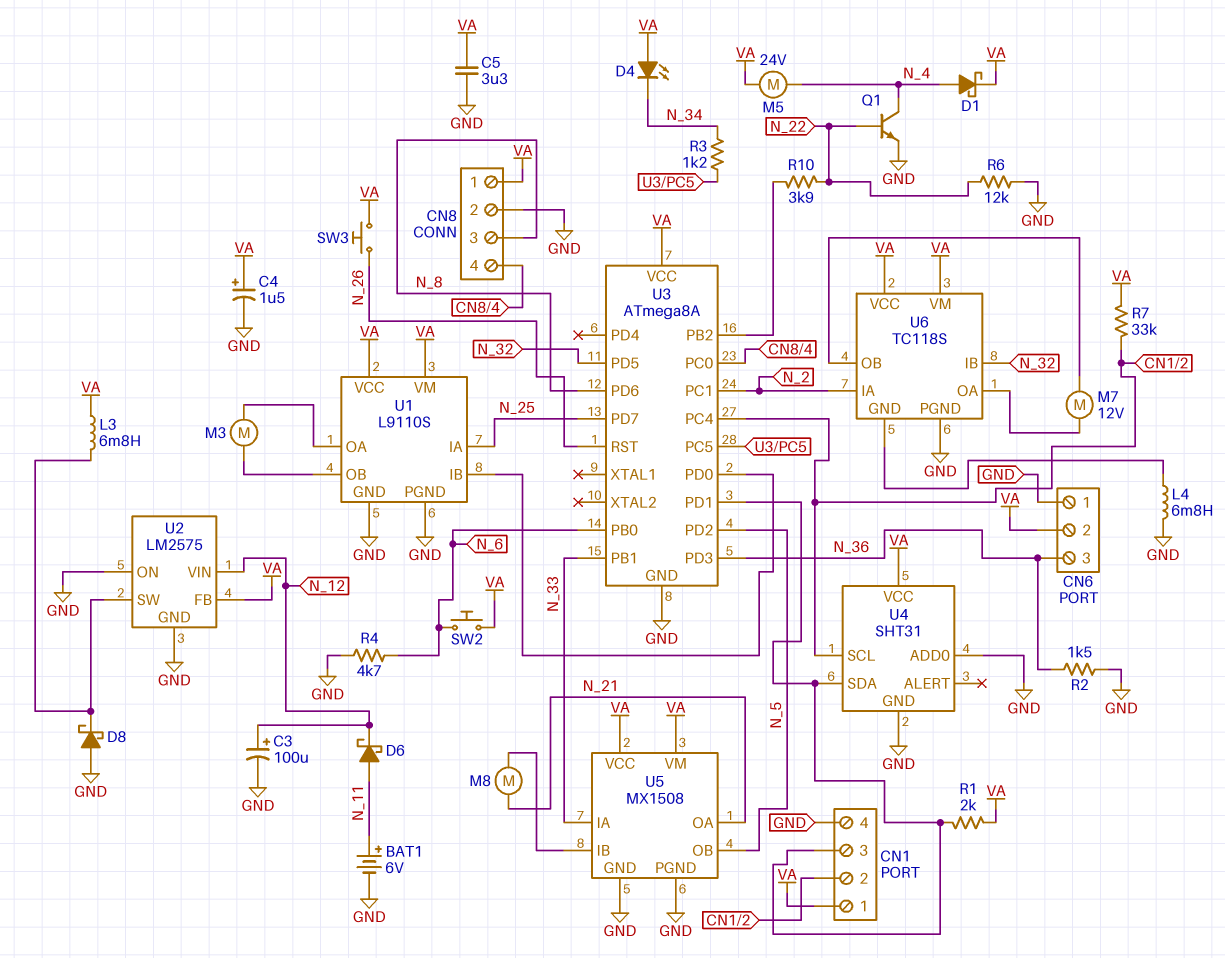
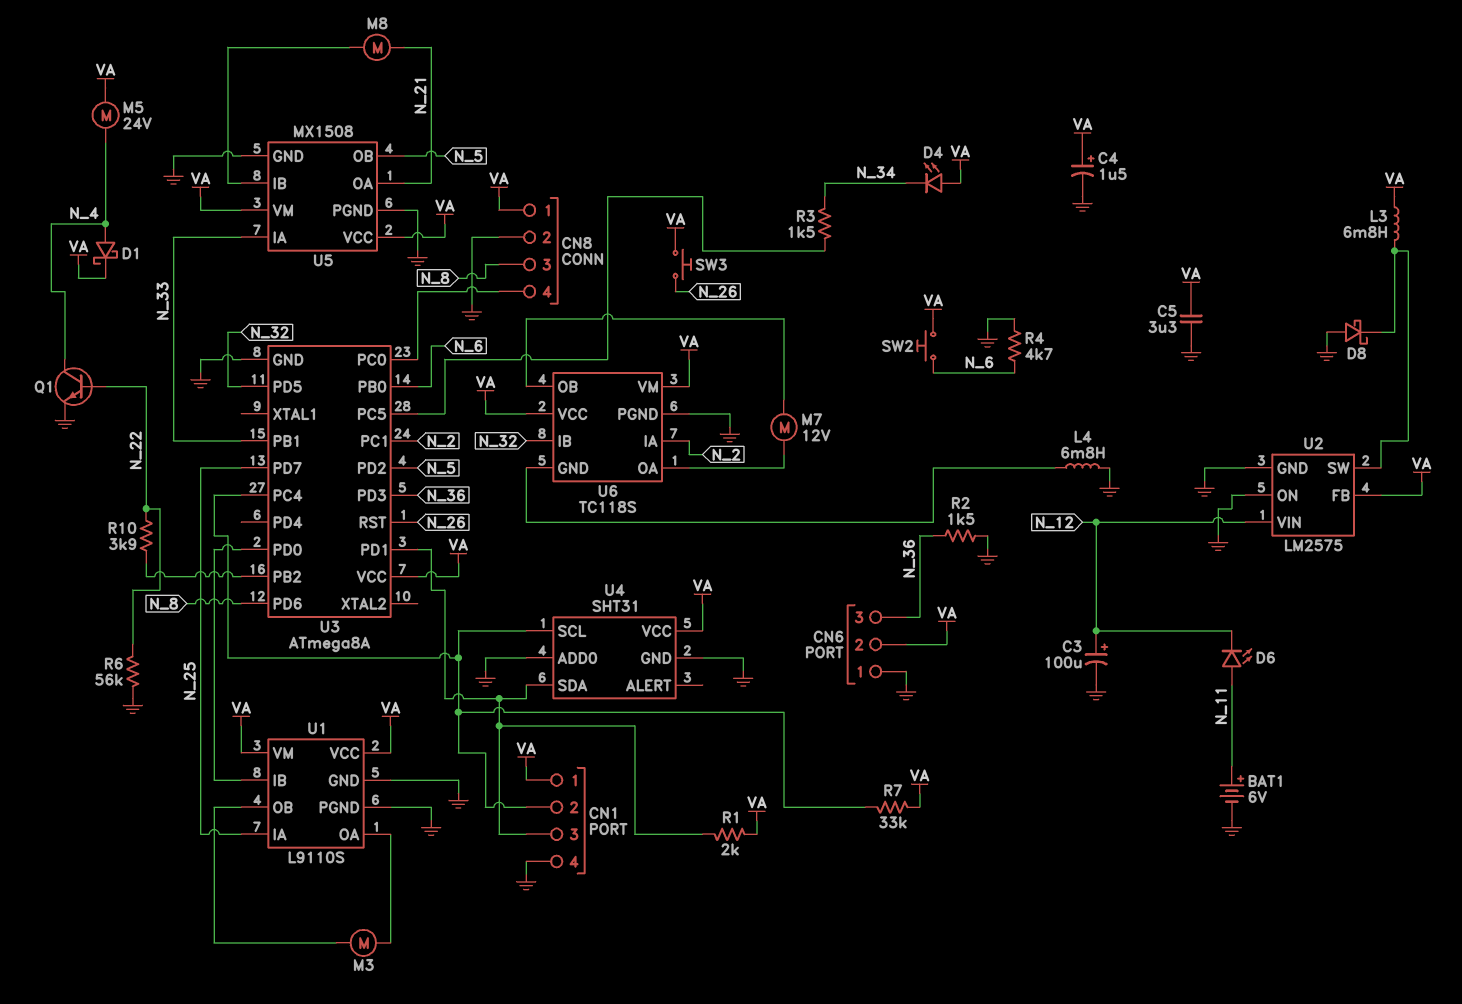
D6: schottky (A N_11, K N_12) -> LED (A N_11, K N_12)
R3: 1.2k (N_34, U3/PC5) -> 1.5k (N_34, U3/PC5)
R6: 12k (GND, N_22) -> 56k (GND, N_22)

